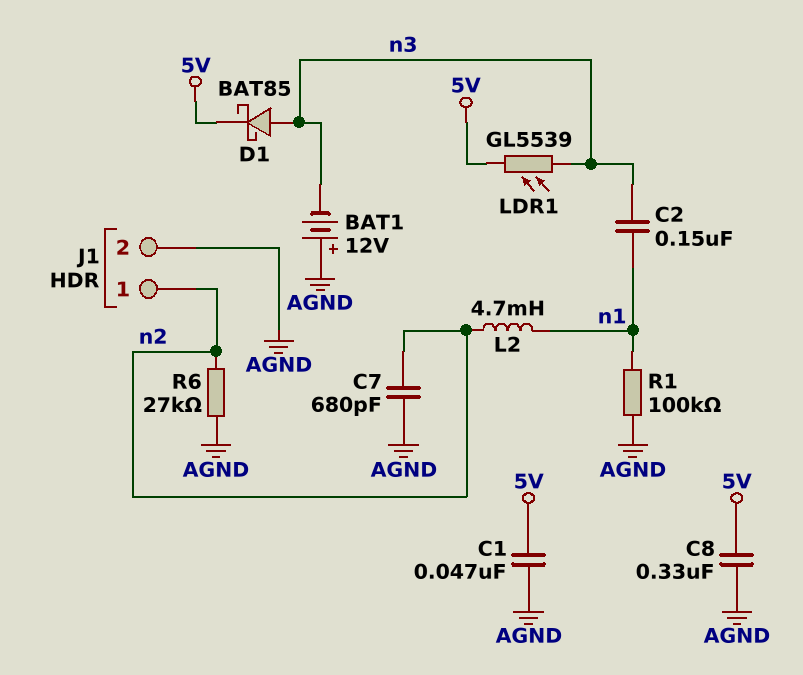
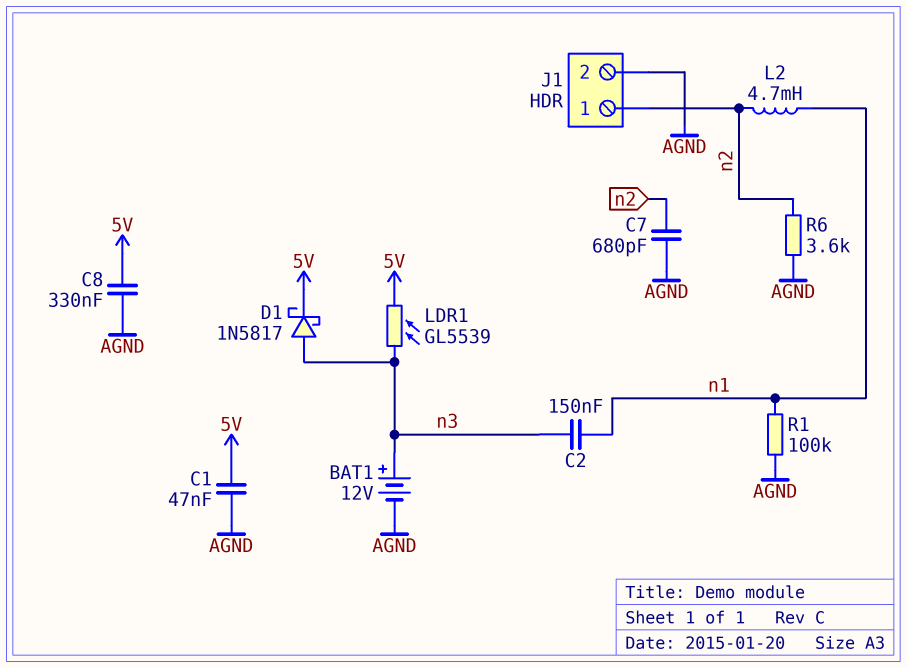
BAT1: 12V (plus AGND, minus n3) -> 12V (plus n3, minus AGND)
D1: schottky BAT85 (A n3, K 5V) -> schottky 1N5817 (A n3, K 5V)
R6: 27k (AGND, n2) -> 3.6k (AGND, n2)

